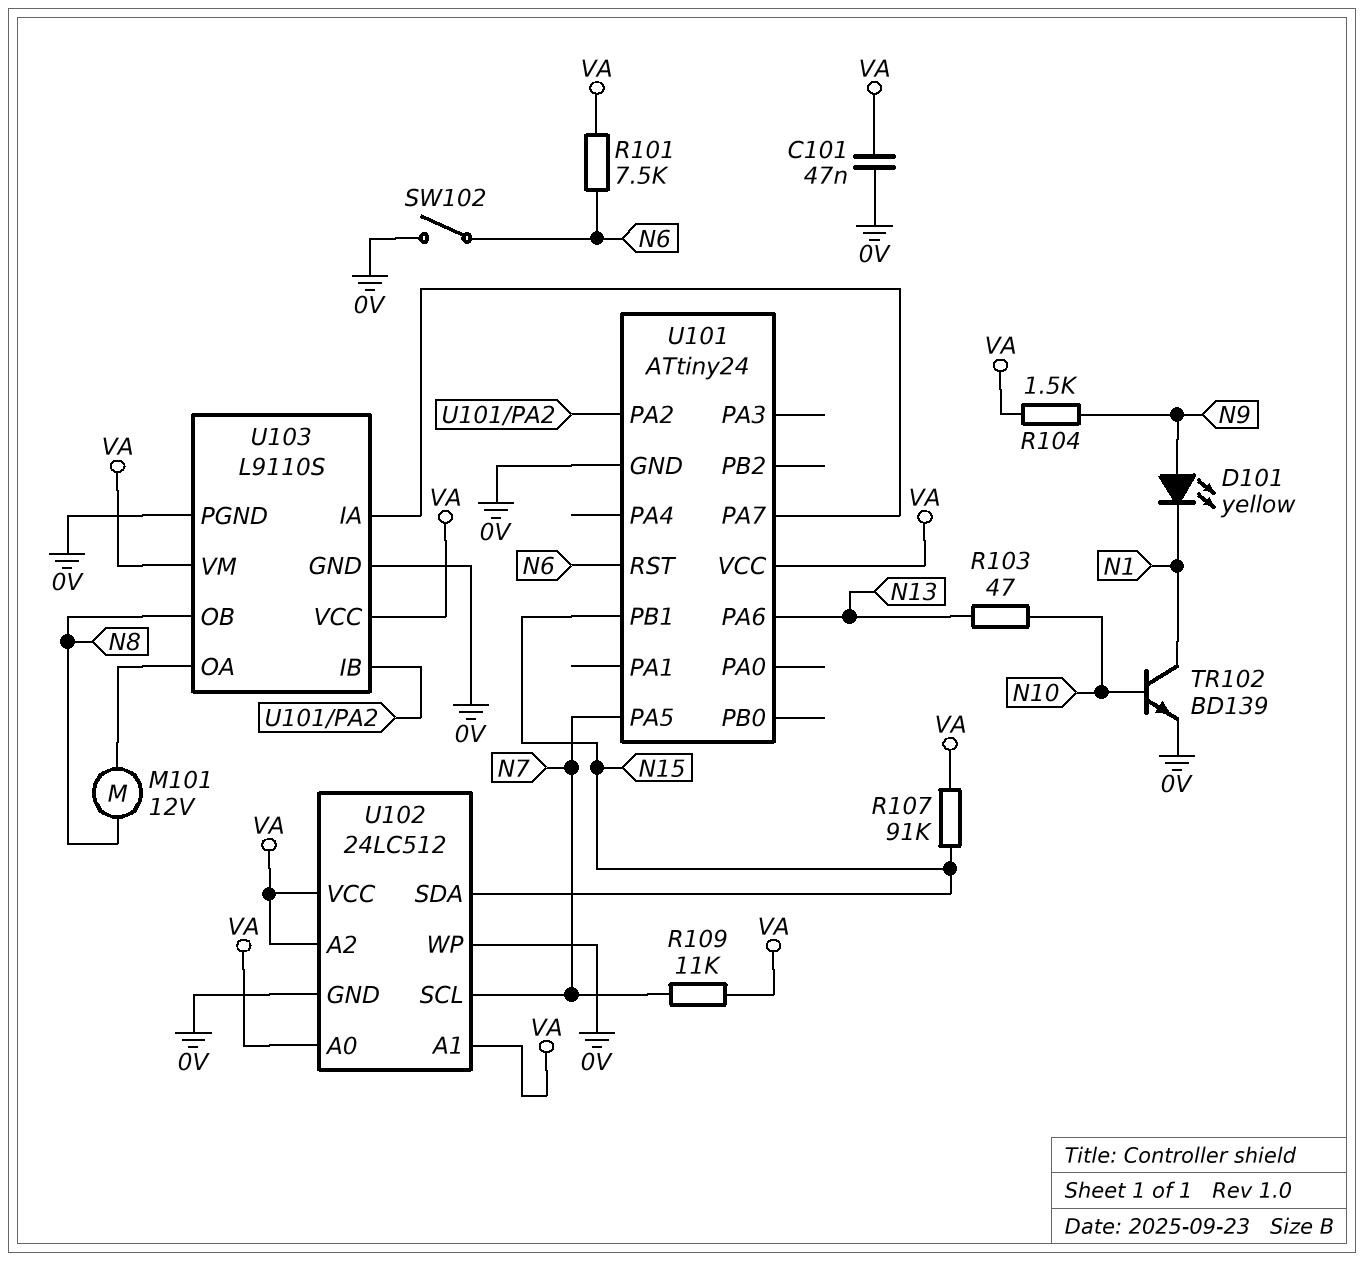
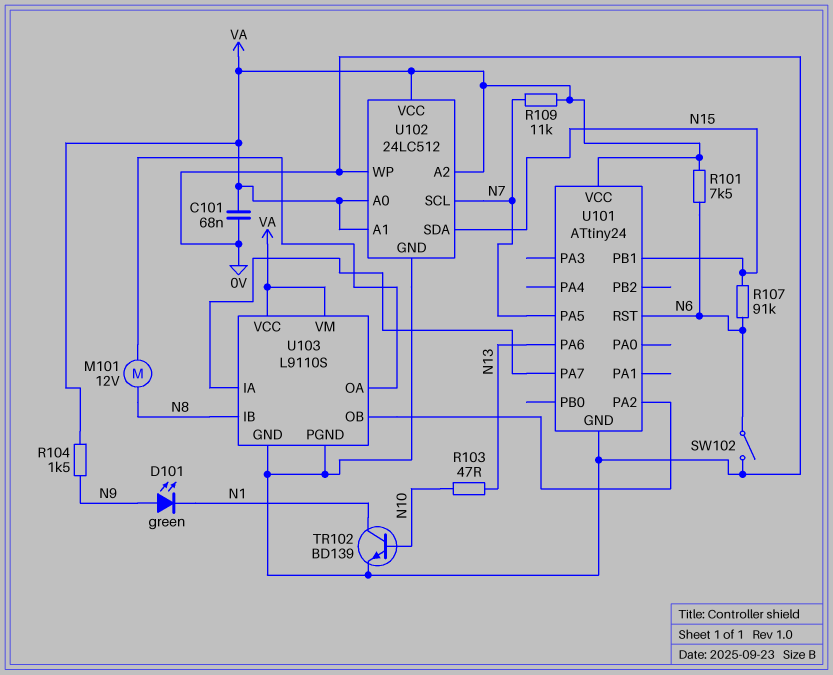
C101: 47nF (0V, VA) -> 68nF (0V, VA)
D101: LED yellow (A N9, K N1) -> LED green (A N9, K N1)
R107: 91k (N15, VA) -> 91k (N6, N15)
U103 pin IB: U101/PA2 -> N8
U103 pin OB: N8 -> U101/PA2

